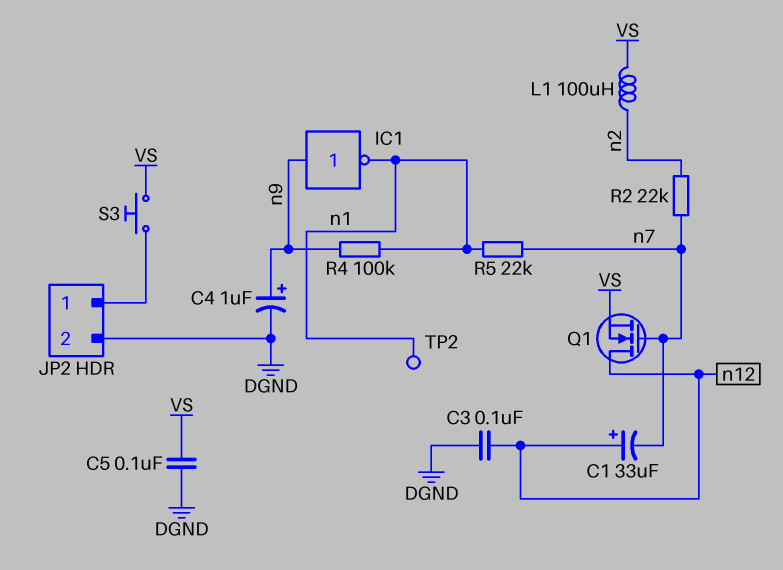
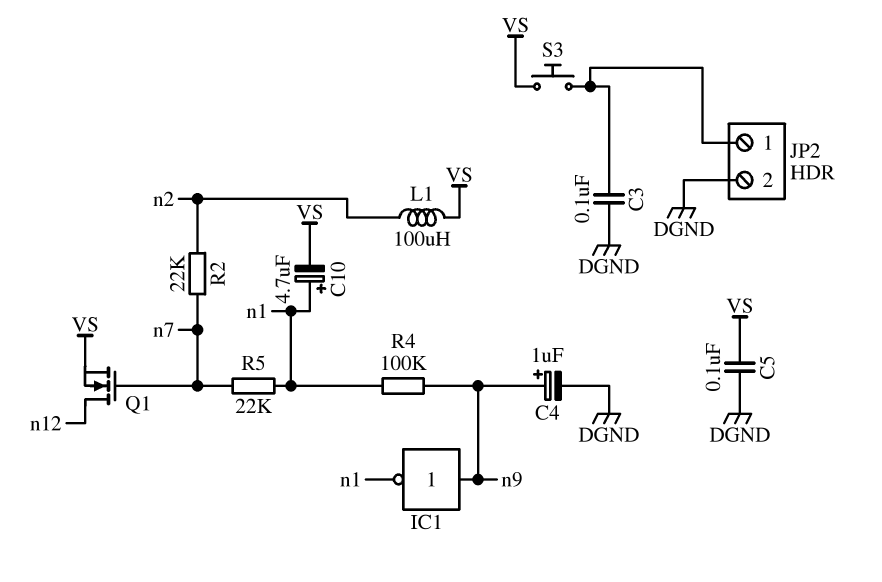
C1: 33uF (plus n12, minus n7) -> none
C3: 100nF (DGND, n12) -> 100nF (DGND, JP2/1)
C10: none -> 4.7uF (plus n1, minus VS)
TP2: test point (n1) -> none

